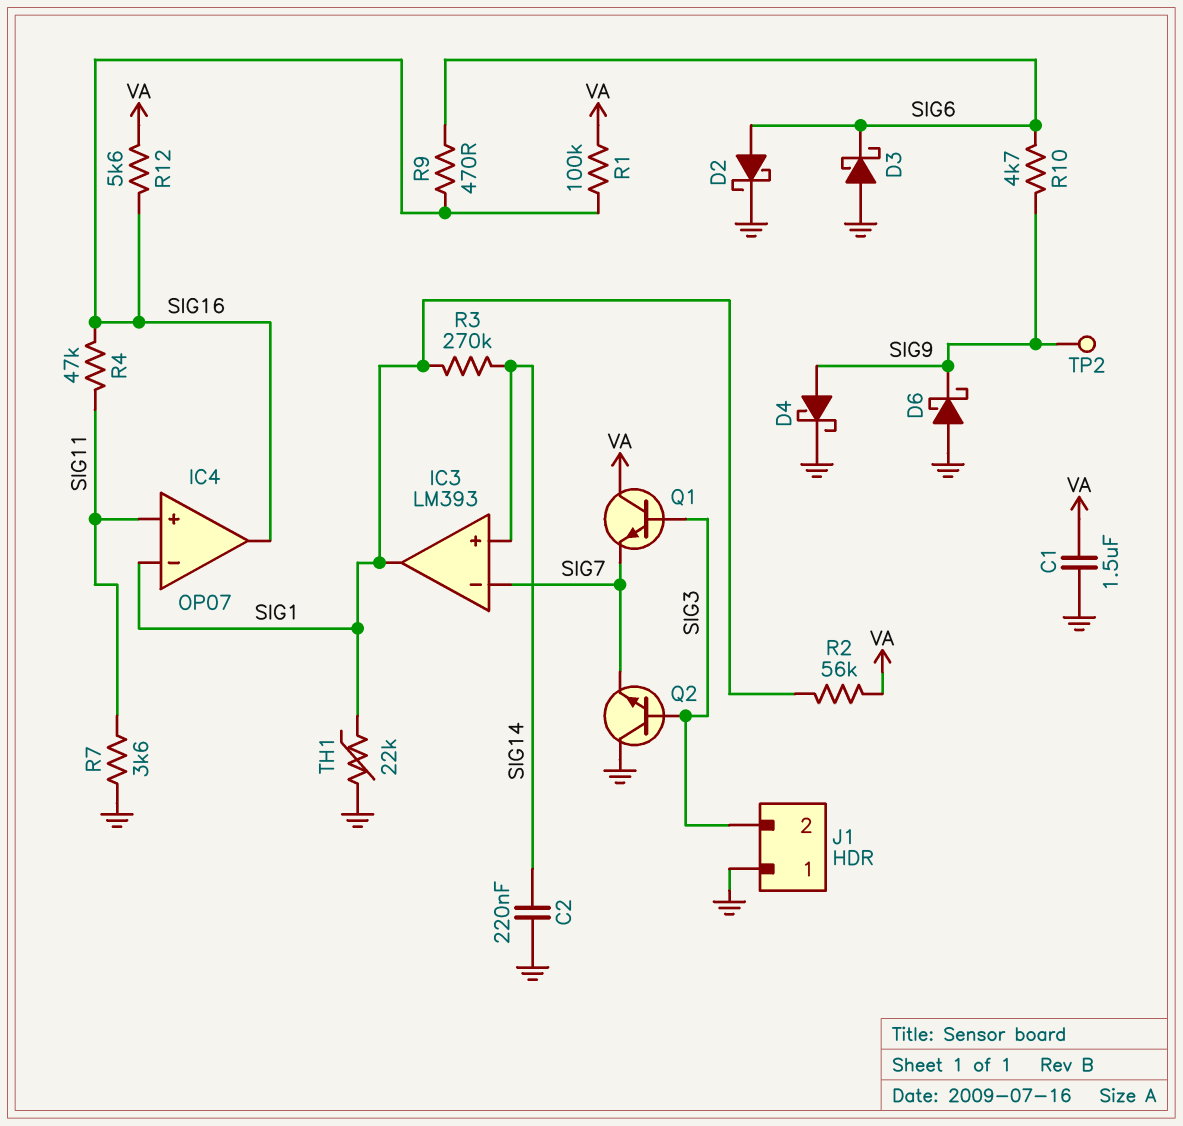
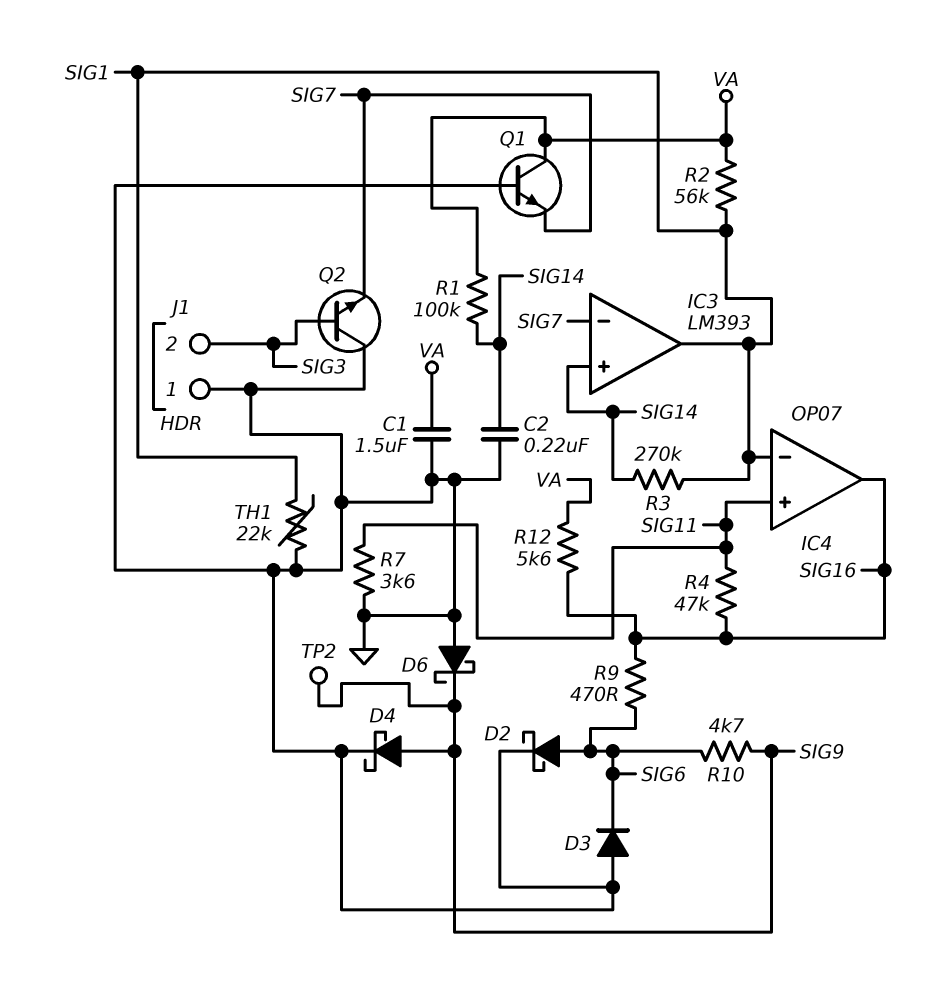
D3: schottky (A GND, K SIG6) -> diode (A GND, K SIG6)
Q1: NPN (B SIG3, C VA, E SIG7) -> NPN (B GND, C VA, E SIG7)
R1: 100k (SIG16, VA) -> 100k (SIG14, VA)

